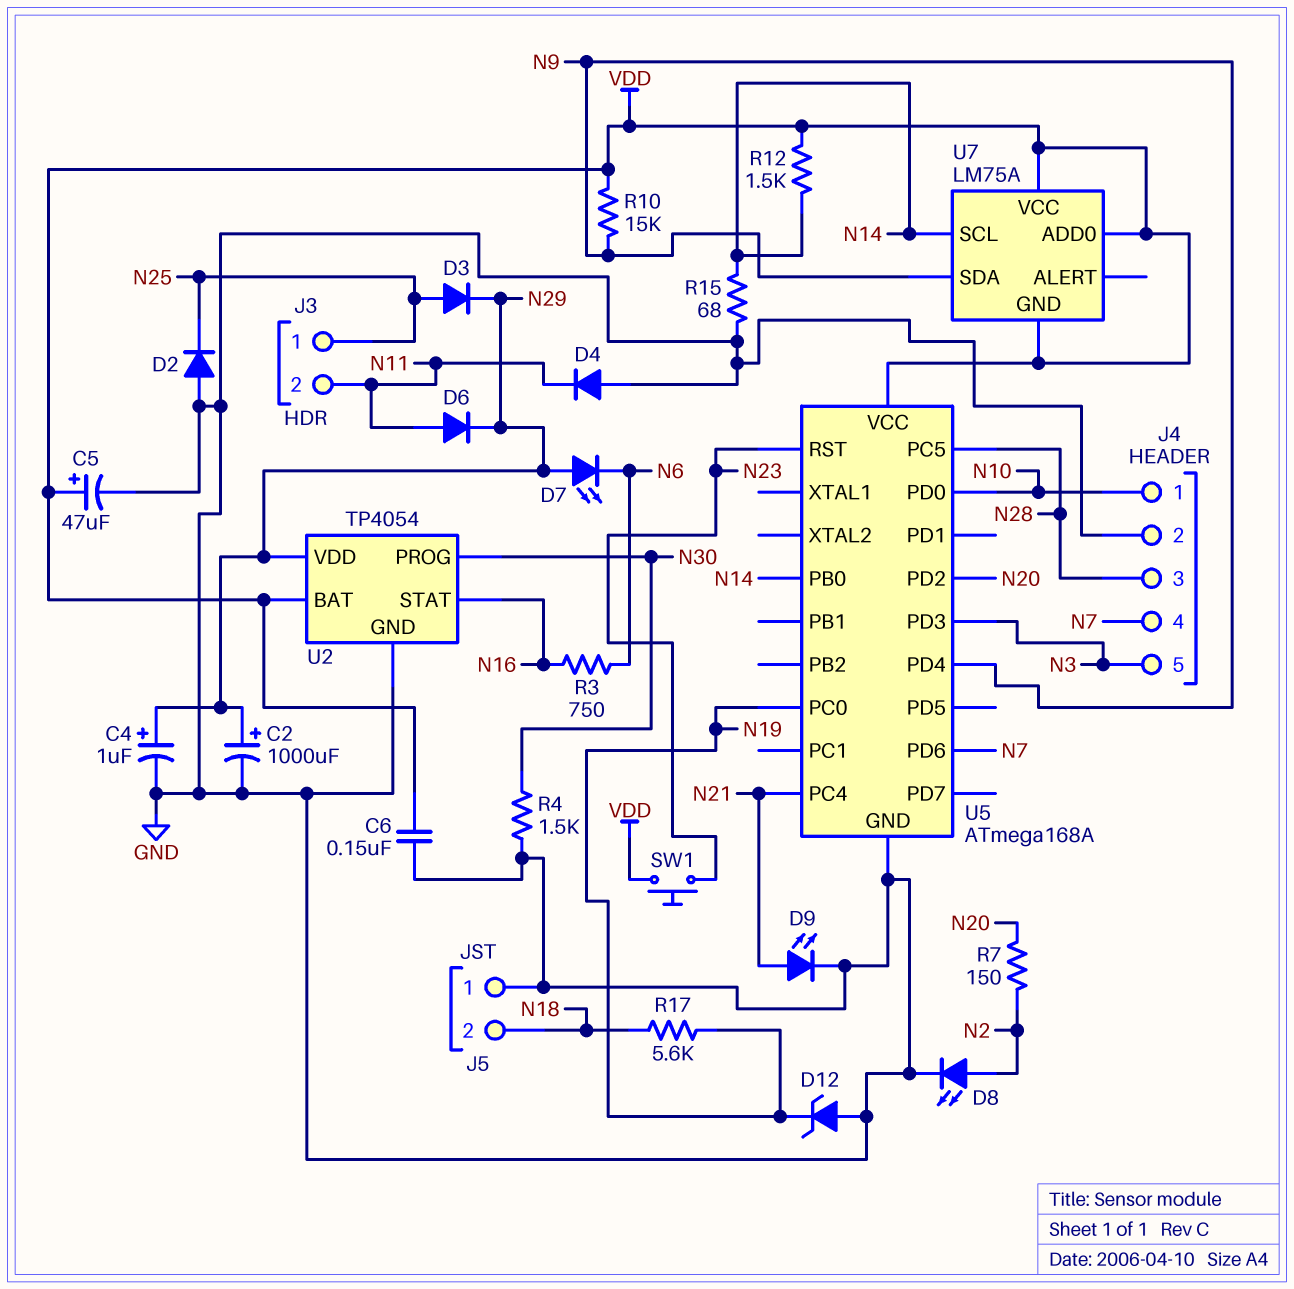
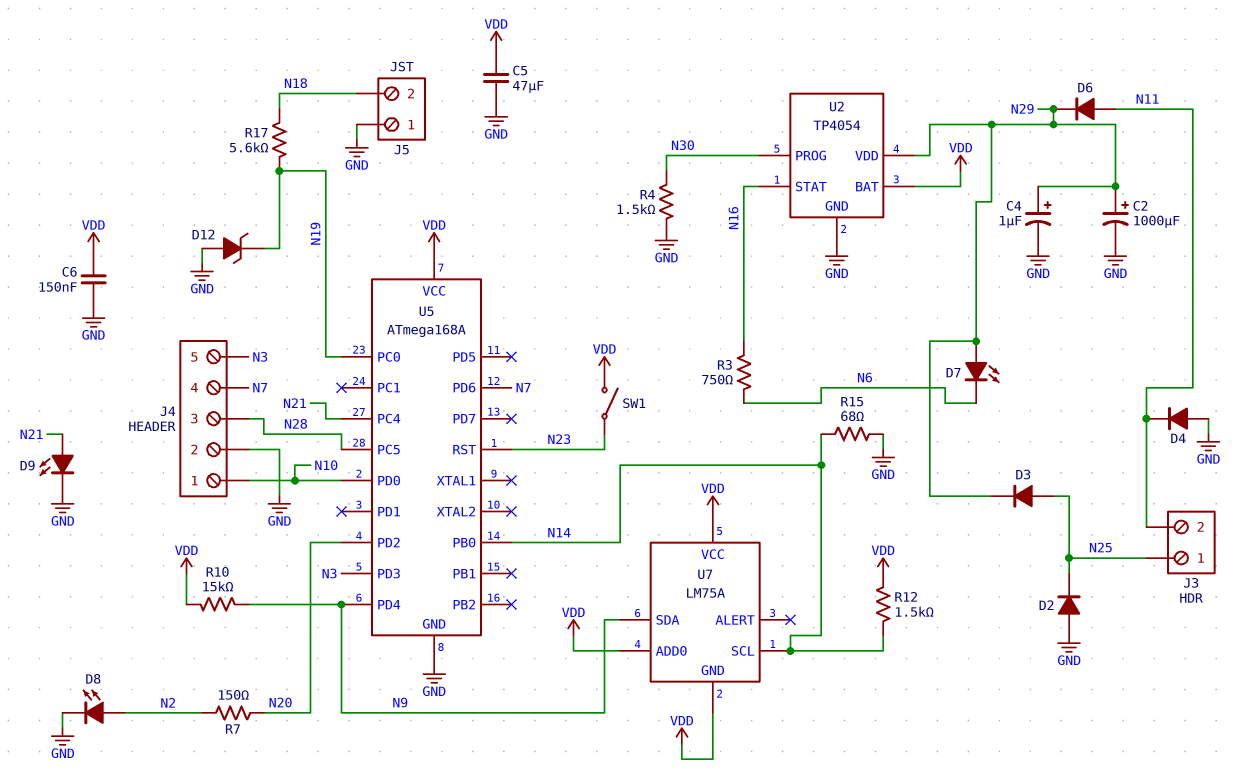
C5: 47uF (plus VDD, minus GND) -> 47uF (GND, VDD)
SW1: button (N23, VDD) -> switch (N23, VDD)

